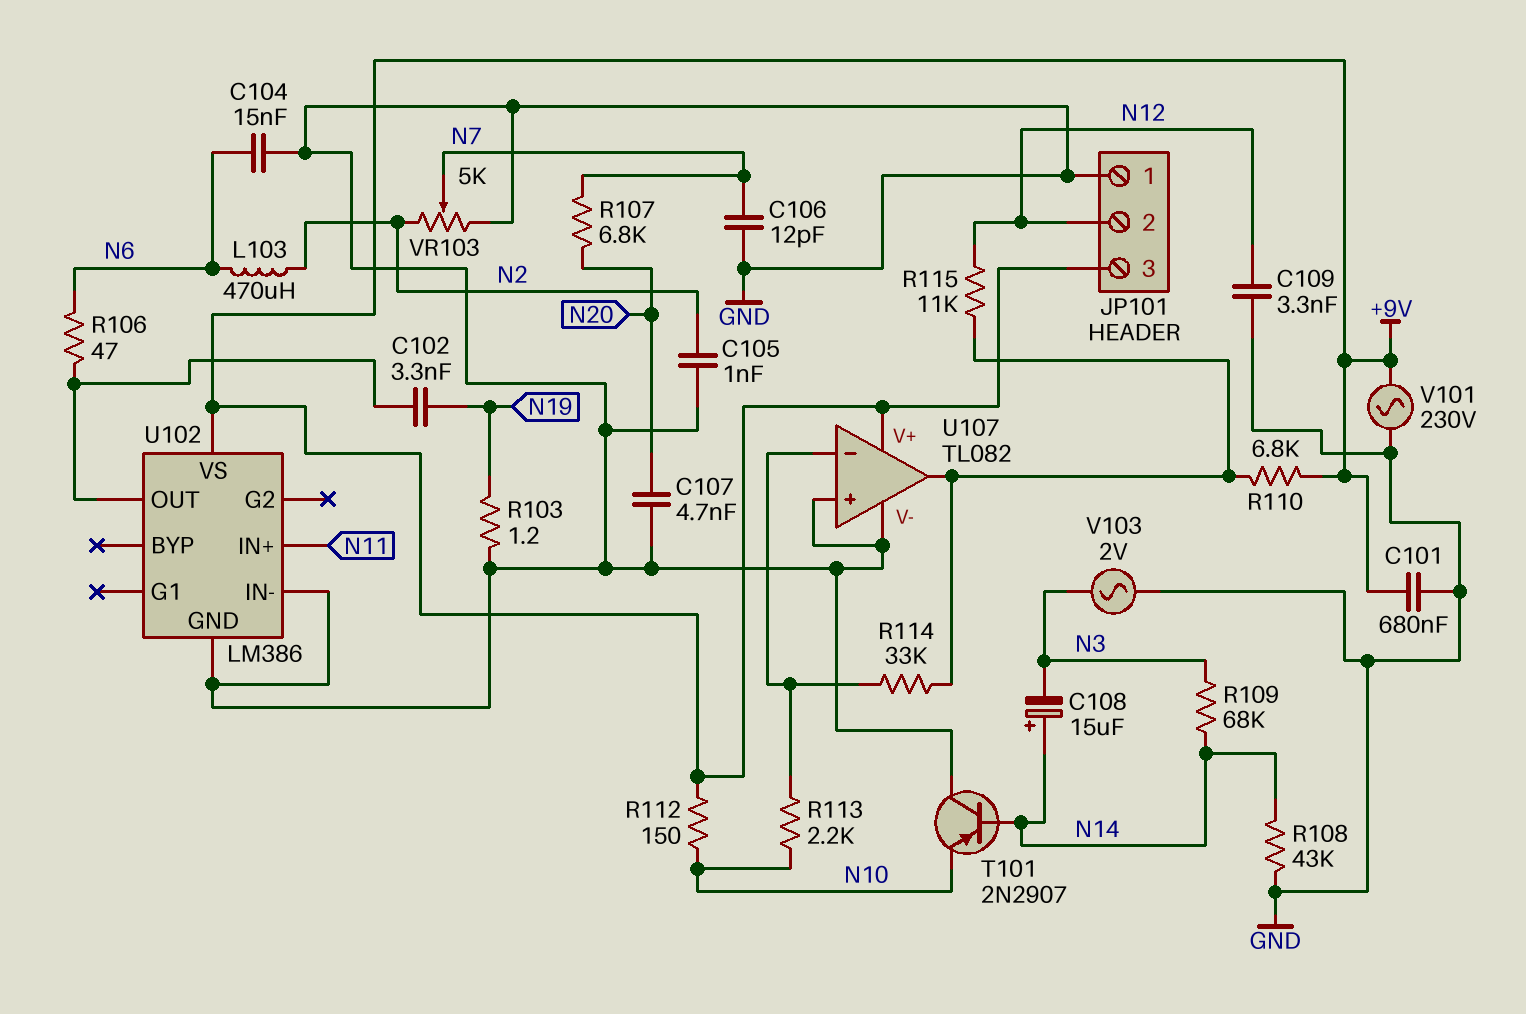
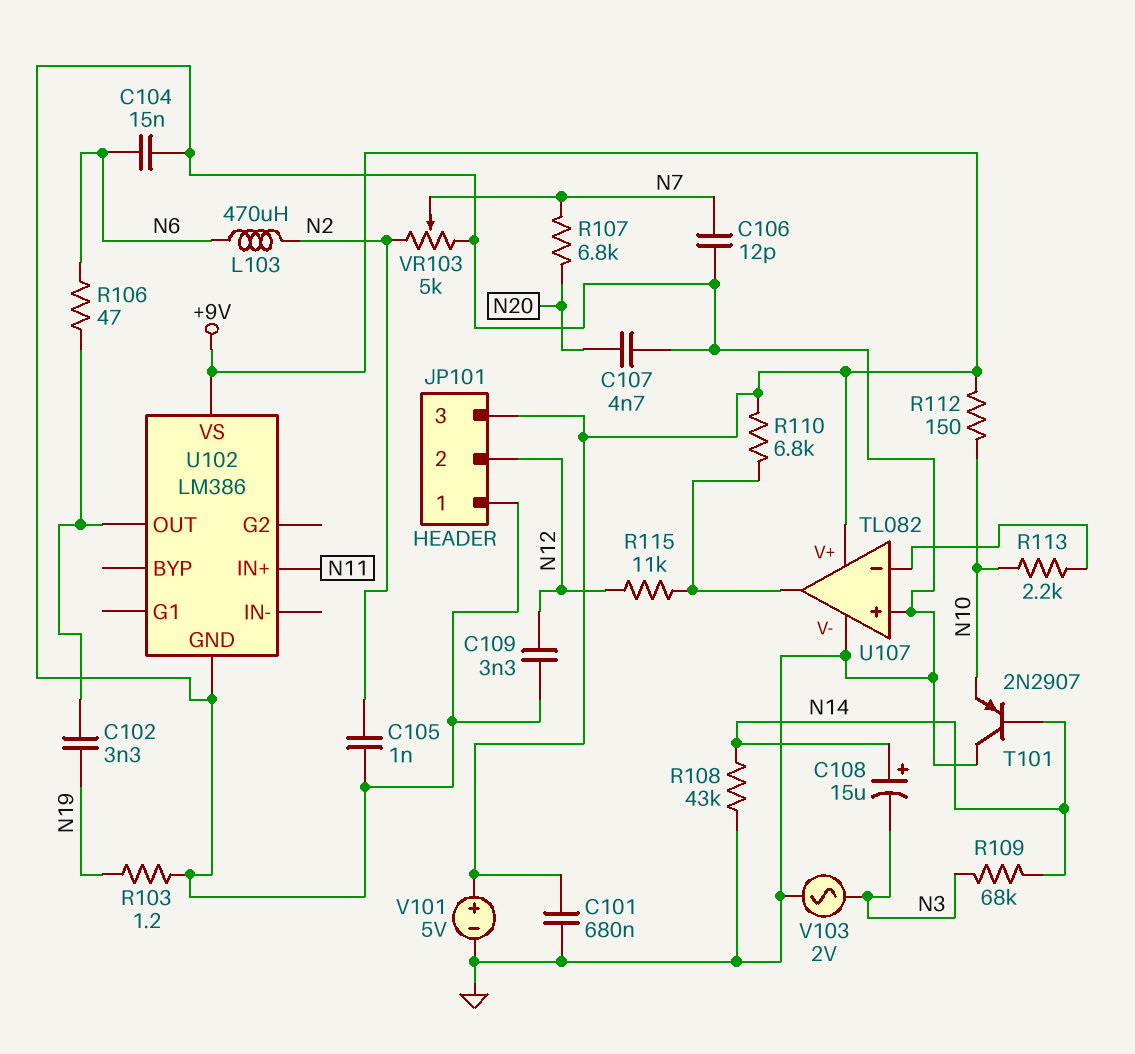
R114: 33k (U107/in-, U107/out) -> none
U102 pin IN-: GND -> none
V101: AC 230V (+9V, GND) -> 5V (plus +9V, minus GND)

